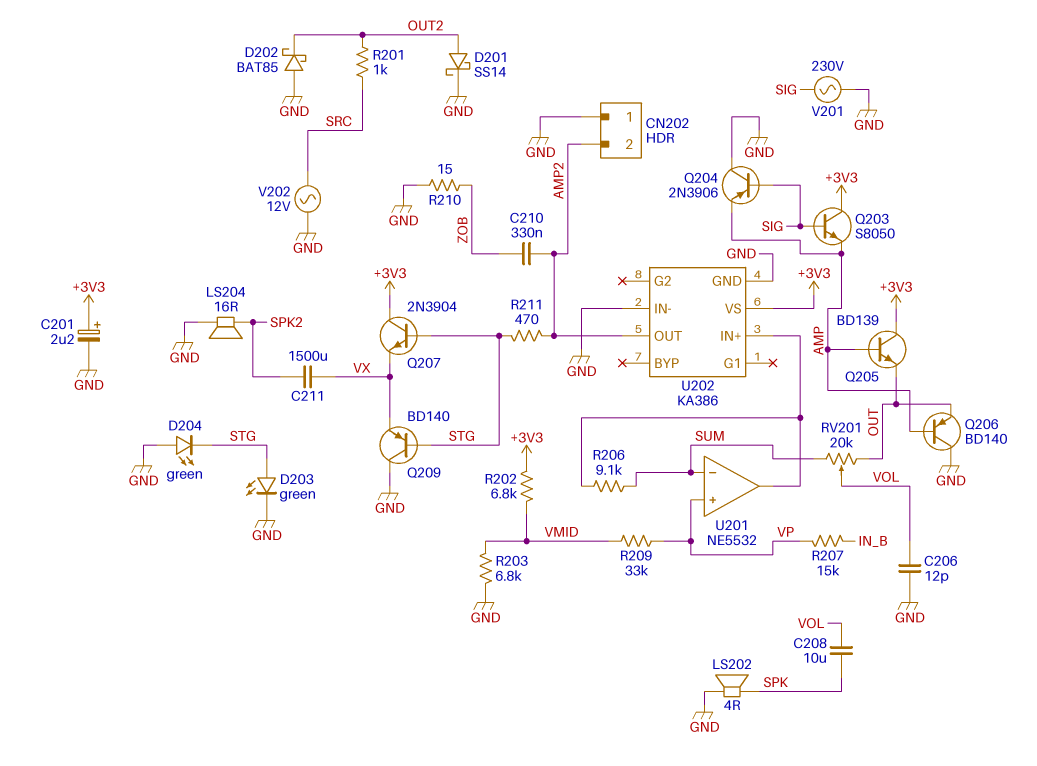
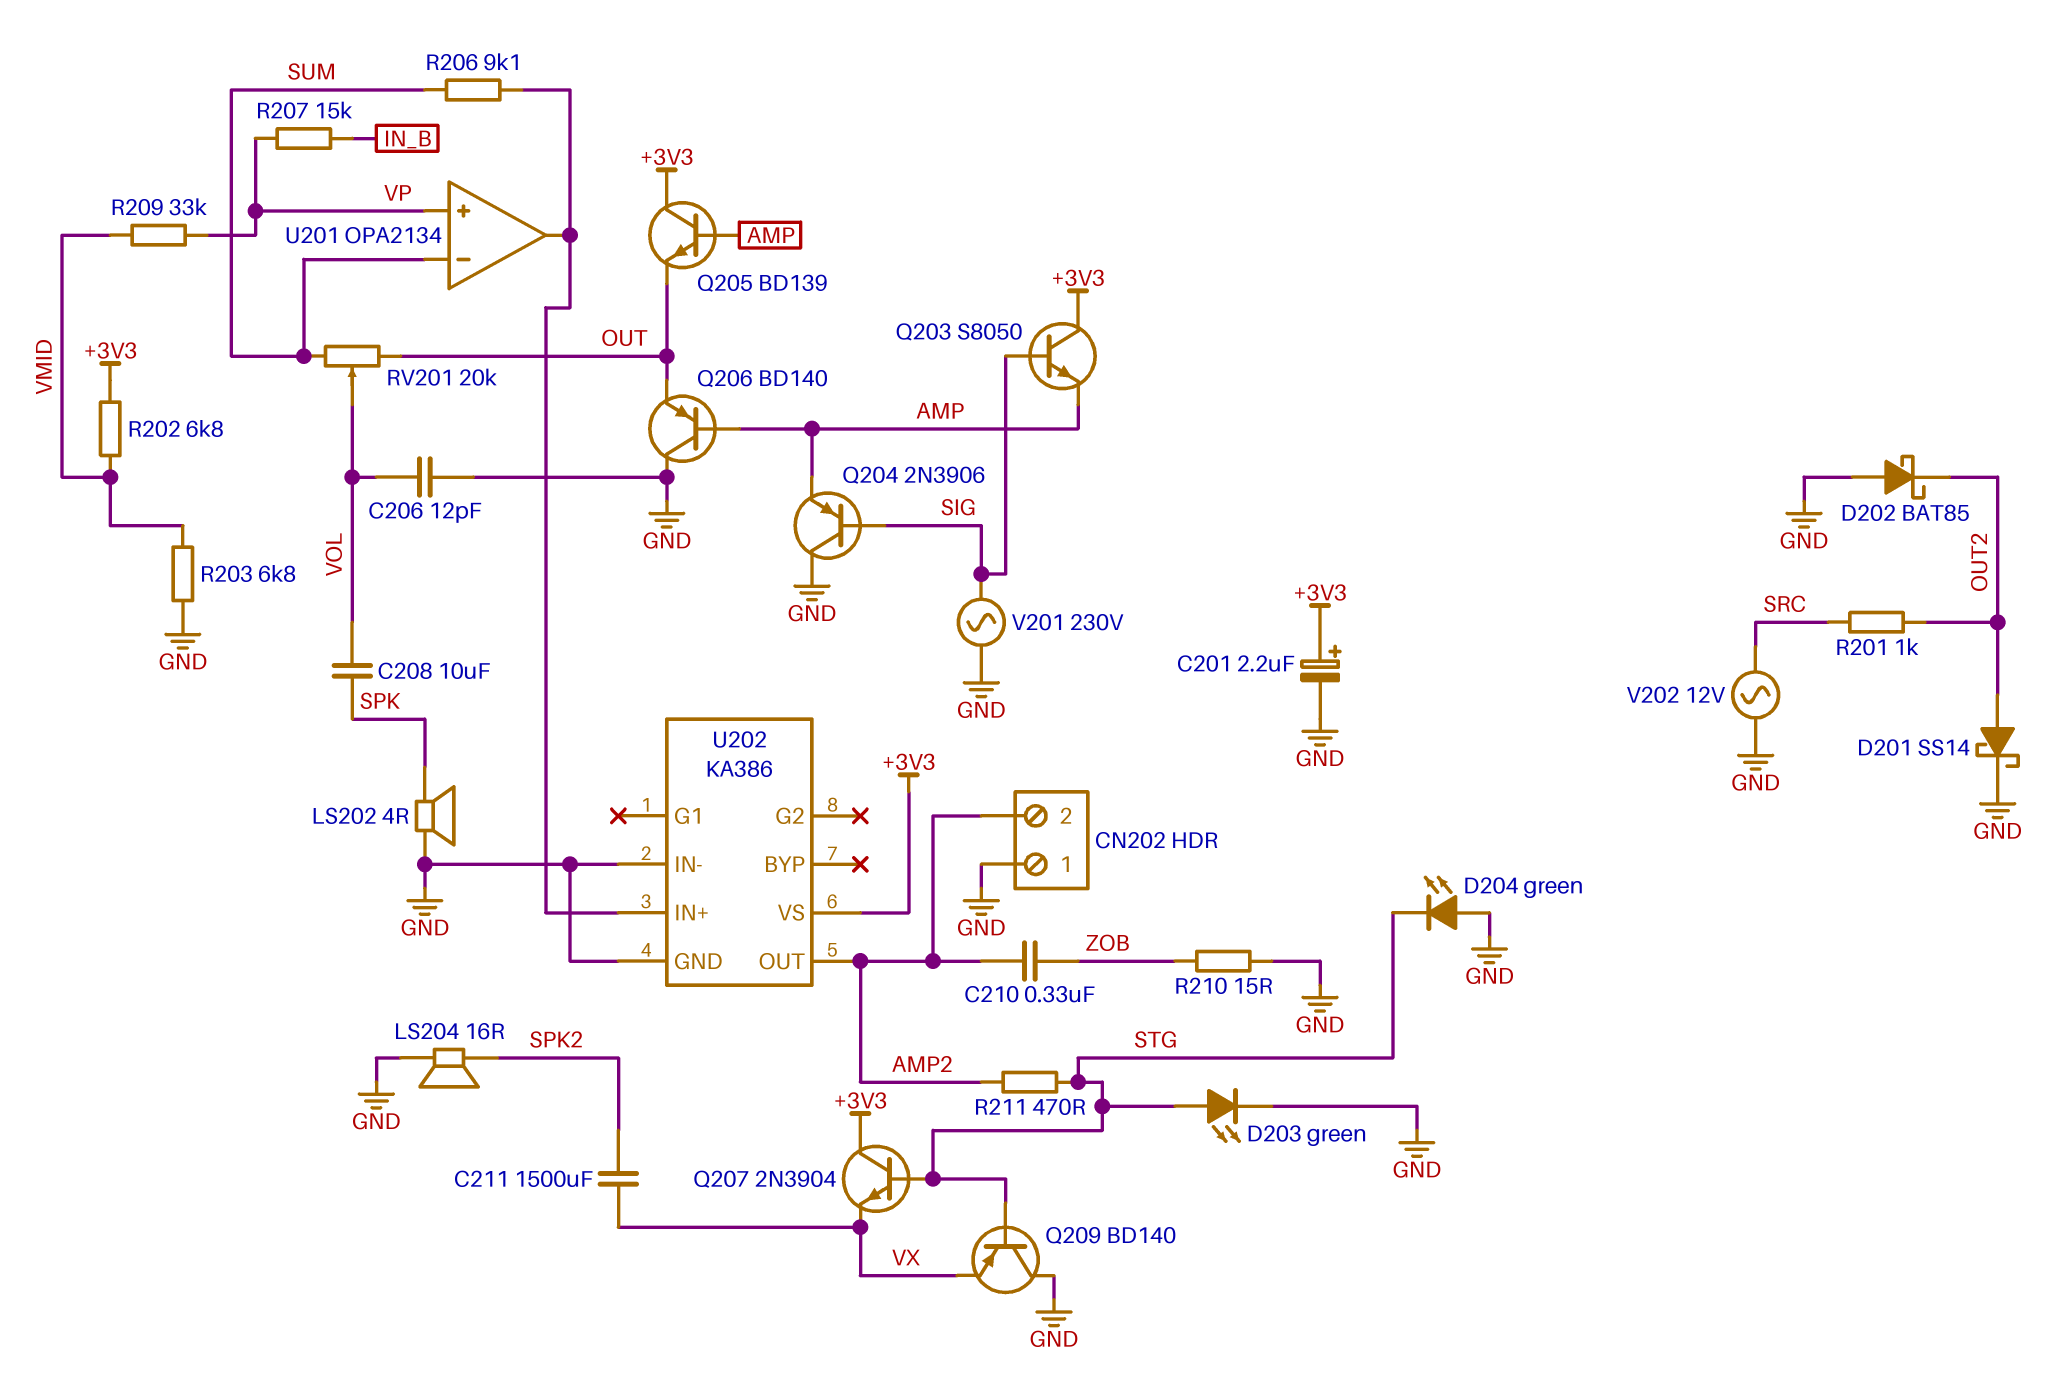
U201: NE5532 -> OPA2134

